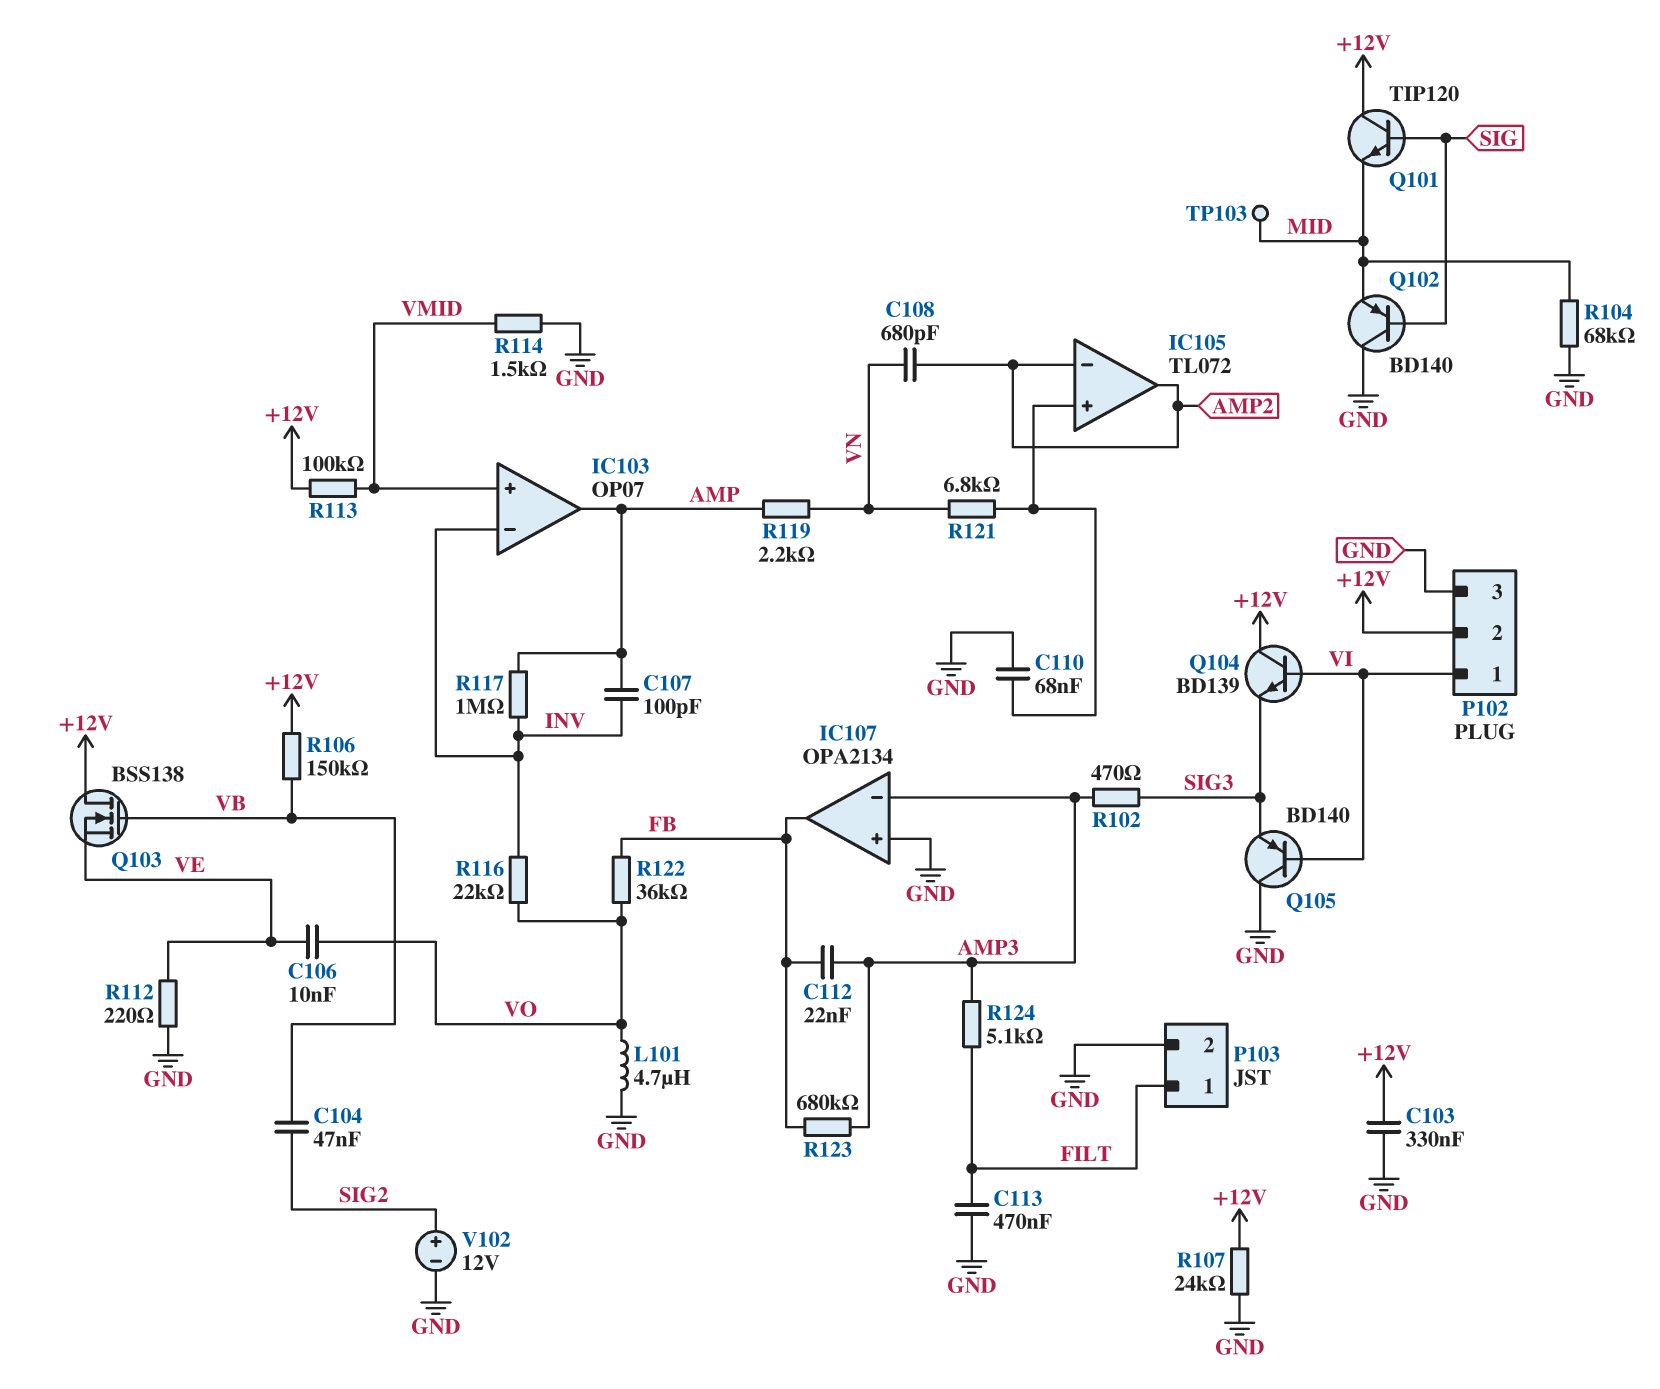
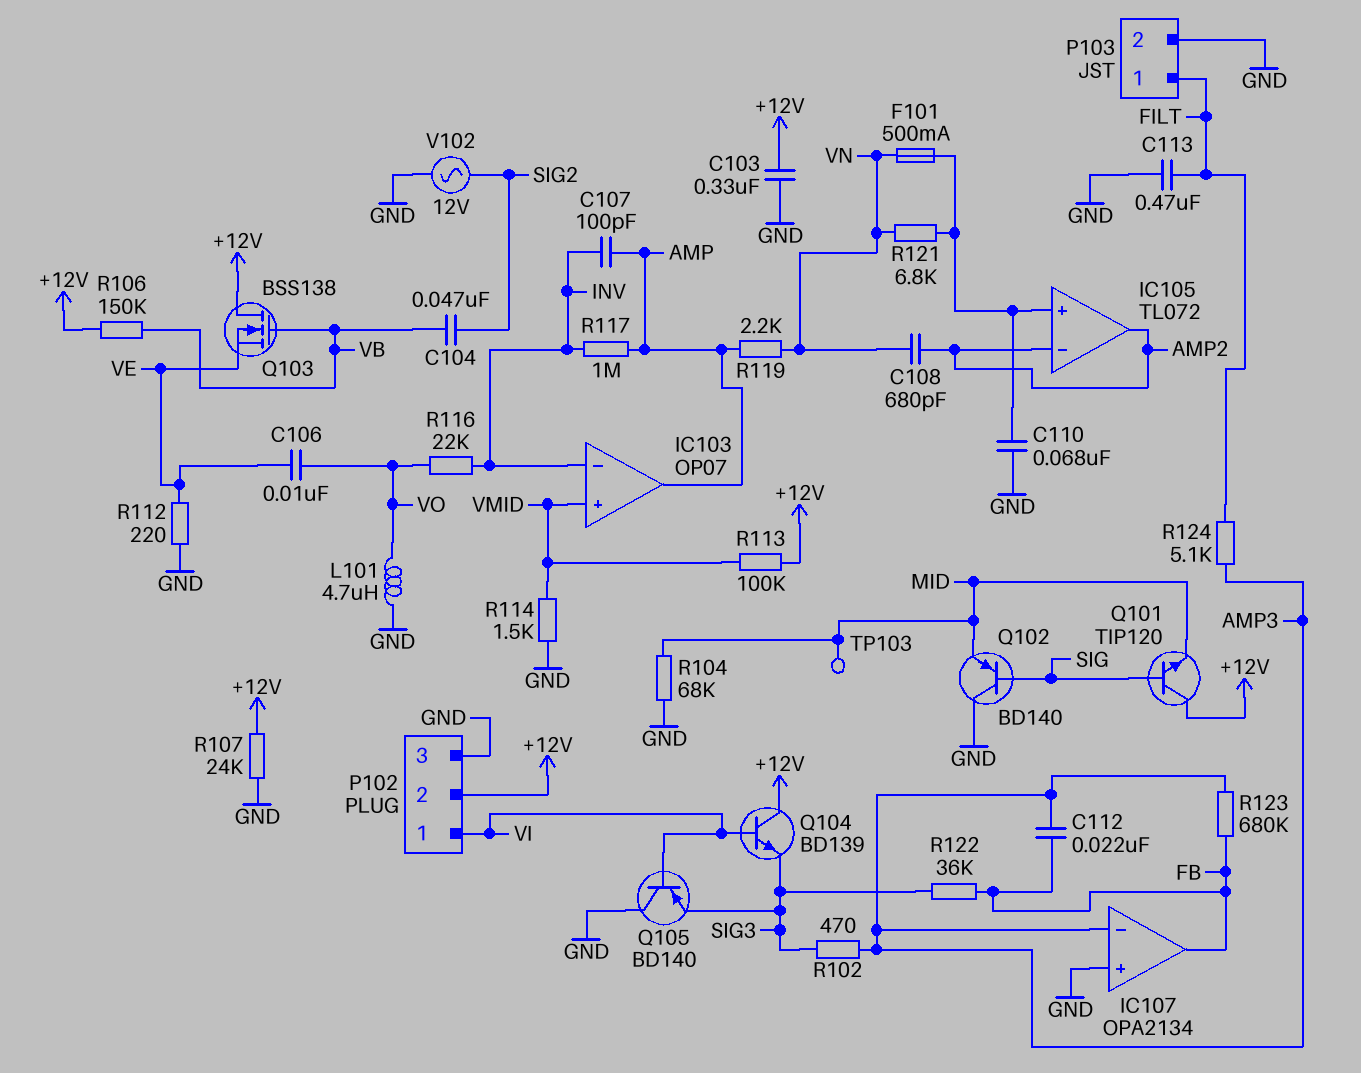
F101: none -> 500mA (IC105/in+, VN)
R122: 36k (FB, VO) -> 36k (FB, SIG3)
V102: 12V (plus SIG2, minus GND) -> AC 12V (GND, SIG2)

